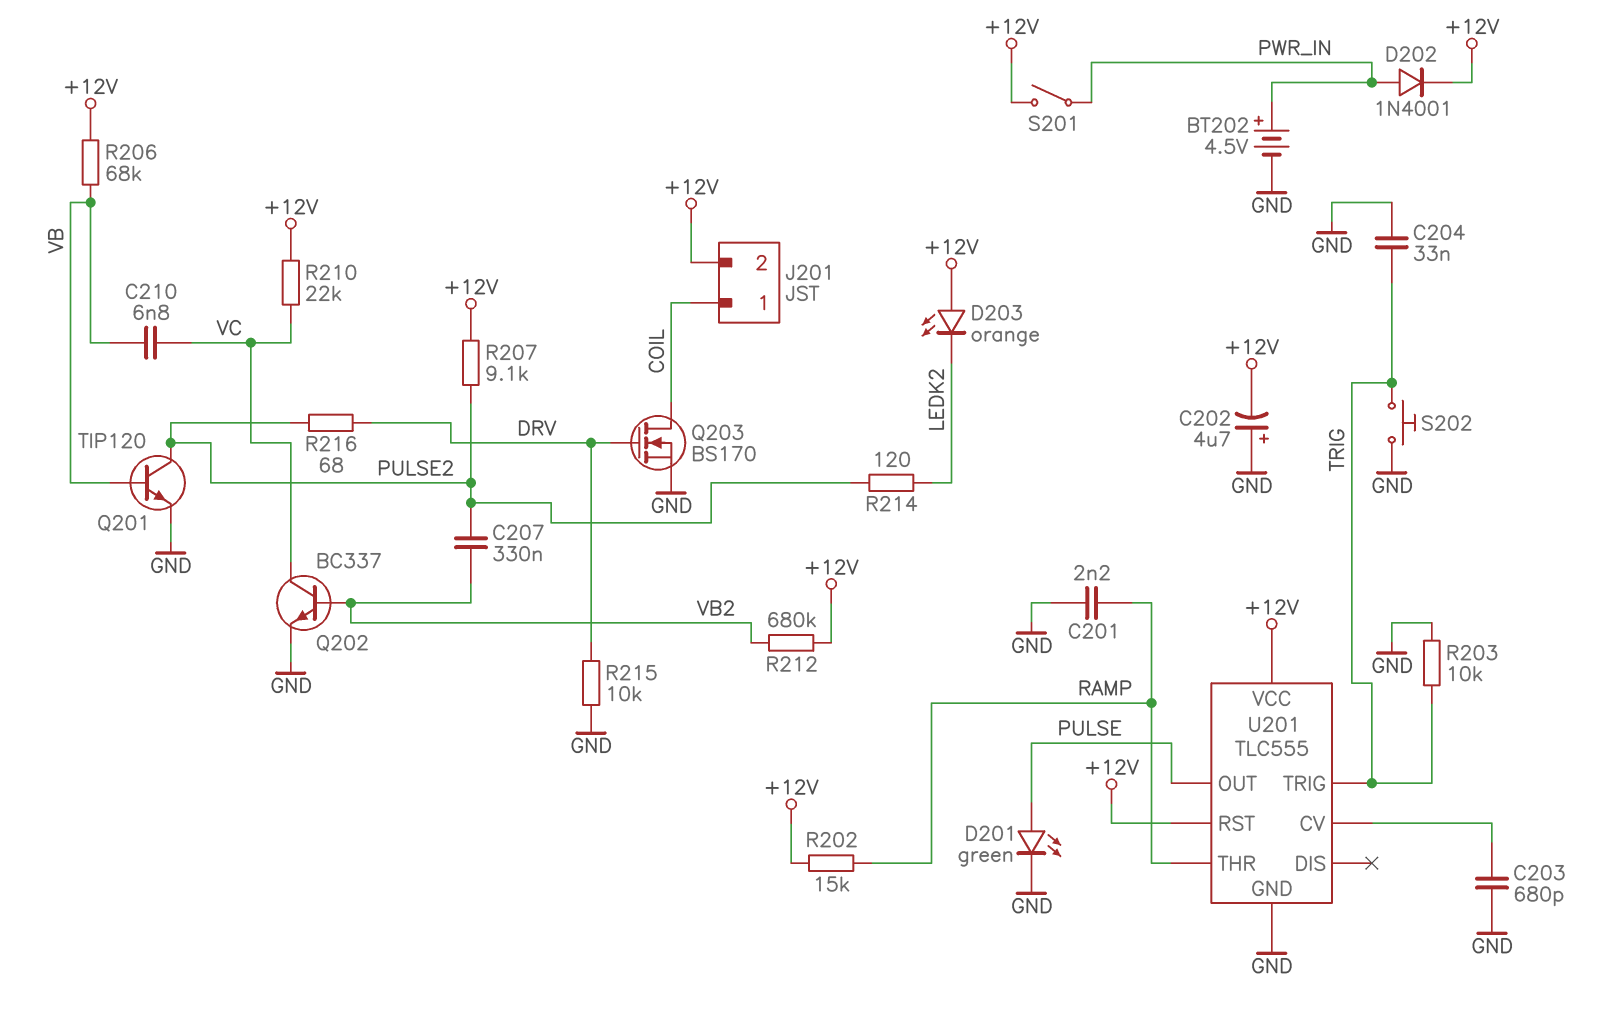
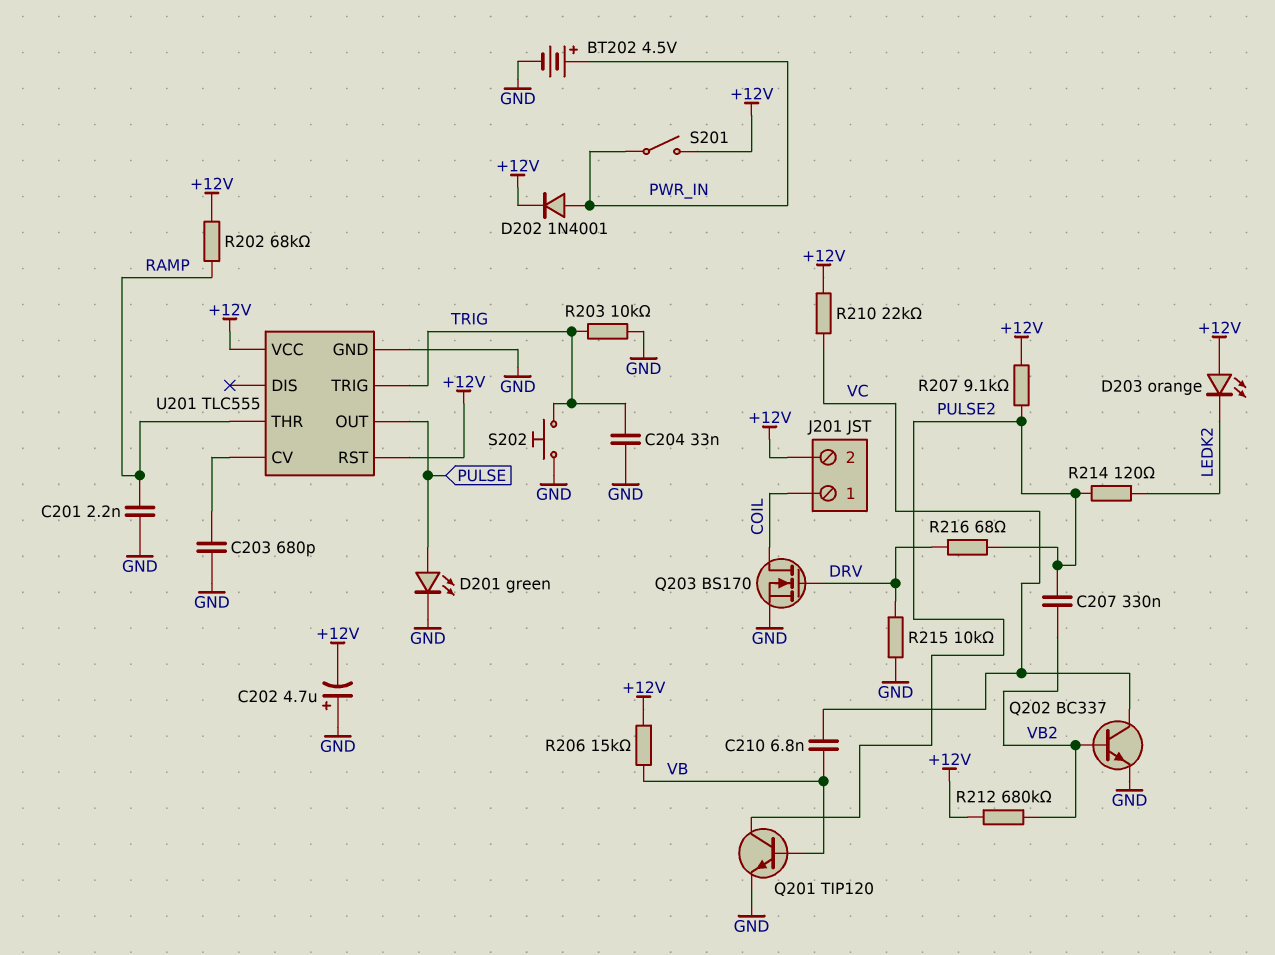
R202: 15k (+12V, RAMP) -> 68k (+12V, RAMP)
R206: 68k (+12V, VB) -> 15k (+12V, VB)

